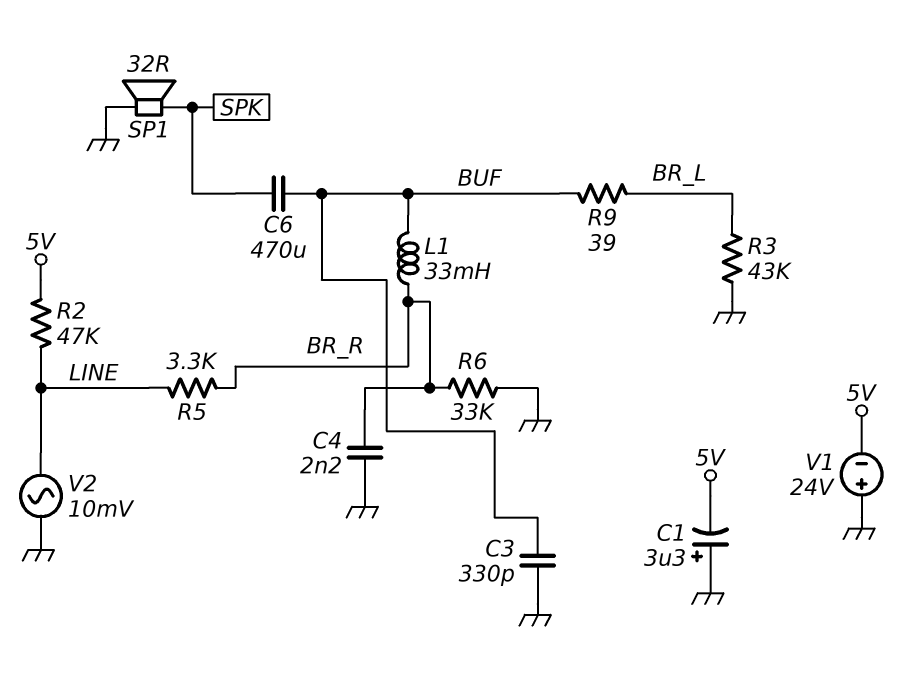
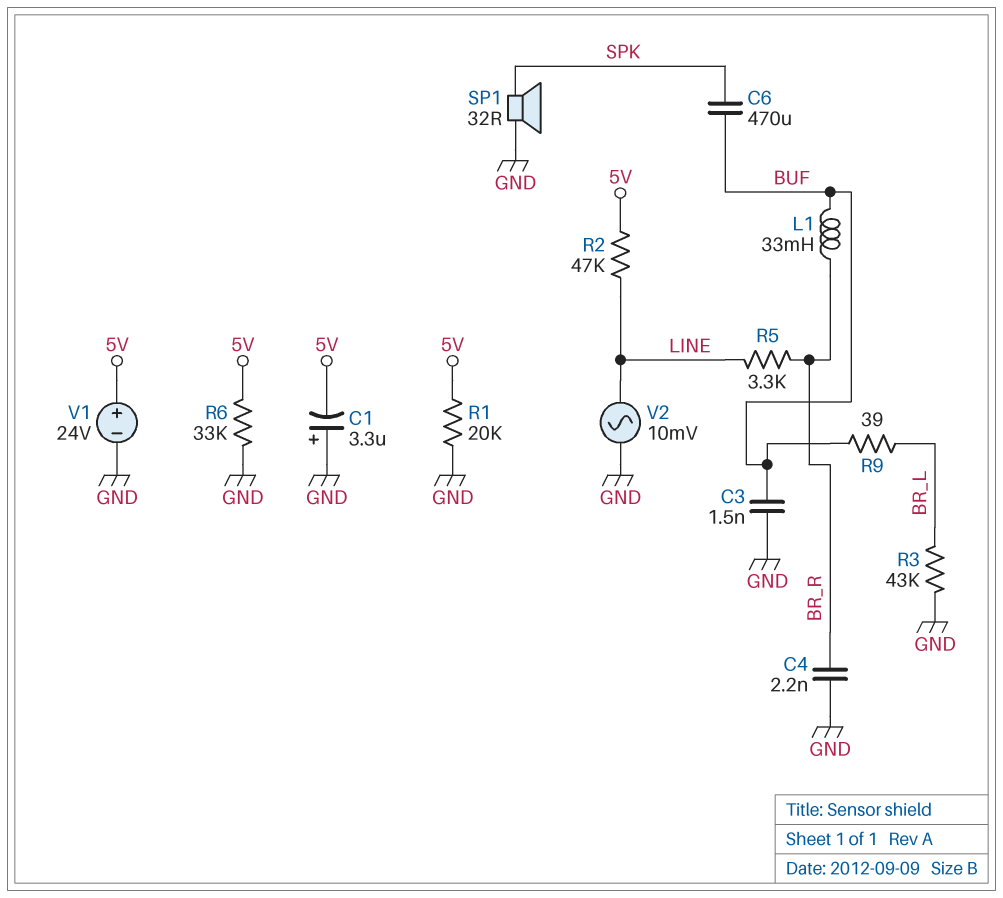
C3: 330pF (BUF, GND) -> 1.5nF (BUF, GND)
R1: none -> 20k (5V, GND)
R6: 33k (BR_R, GND) -> 33k (5V, GND)
V1: 24V (plus GND, minus 5V) -> 24V (plus 5V, minus GND)

